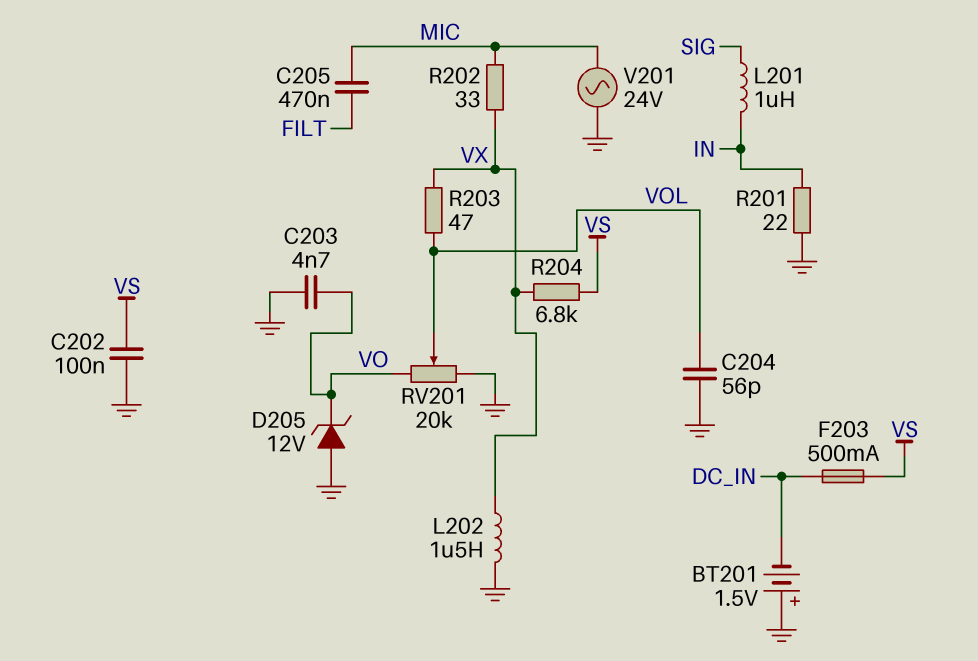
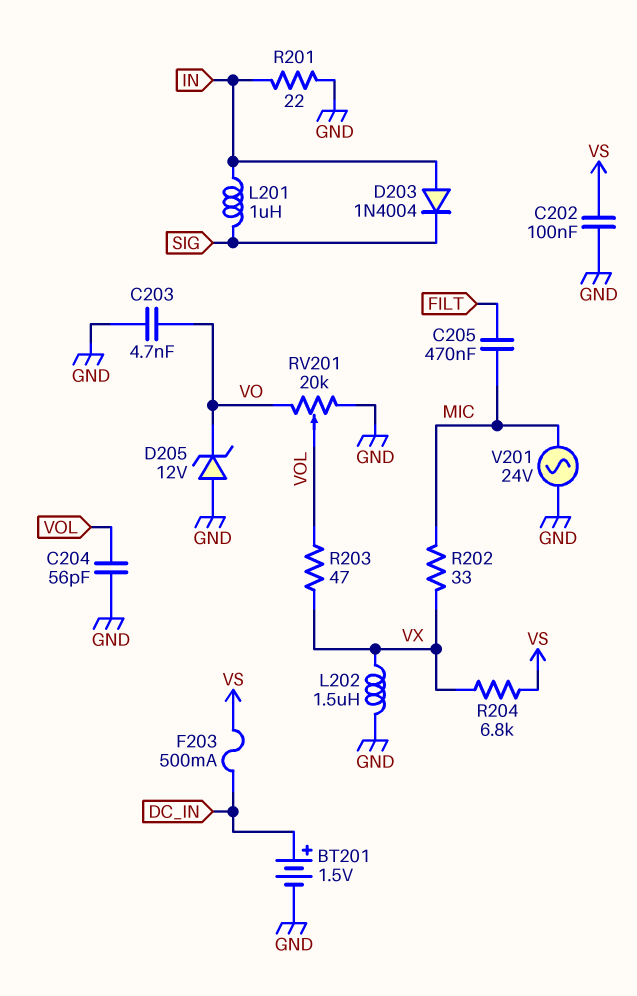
BT201: 1.5V (plus GND, minus DC_IN) -> 1.5V (plus DC_IN, minus GND)
D203: none -> diode 1N4004 (A IN, K SIG)

